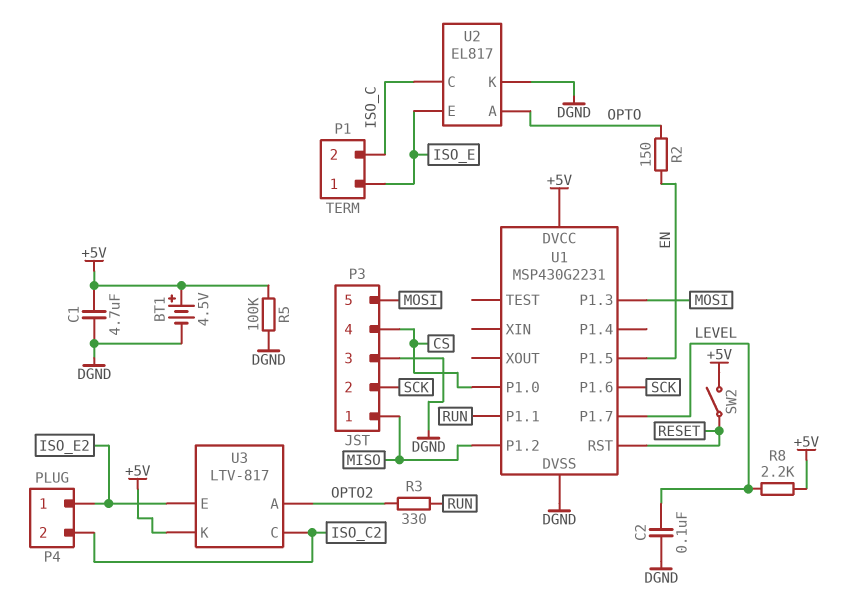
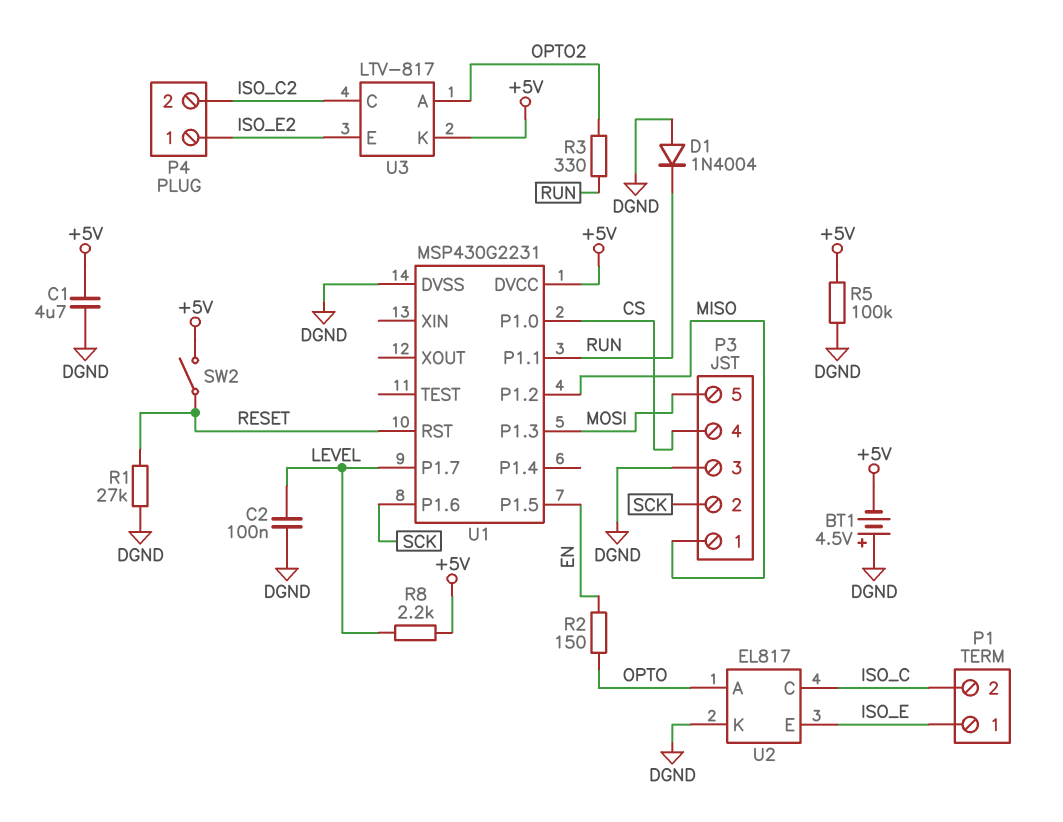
BT1: 4.5V (plus +5V, minus DGND) -> 4.5V (plus DGND, minus +5V)
D1: none -> diode 1N4004 (A DGND, K RUN)
R1: none -> 27k (DGND, RESET)

